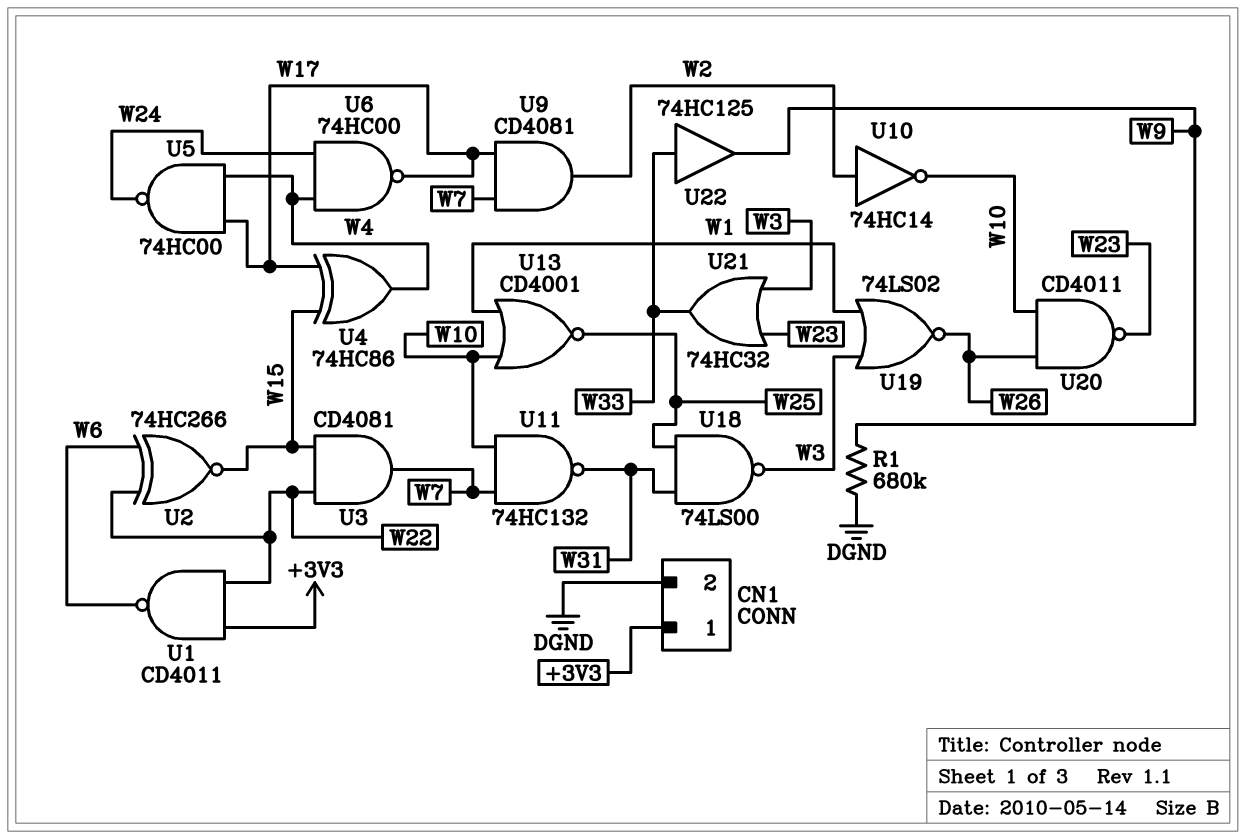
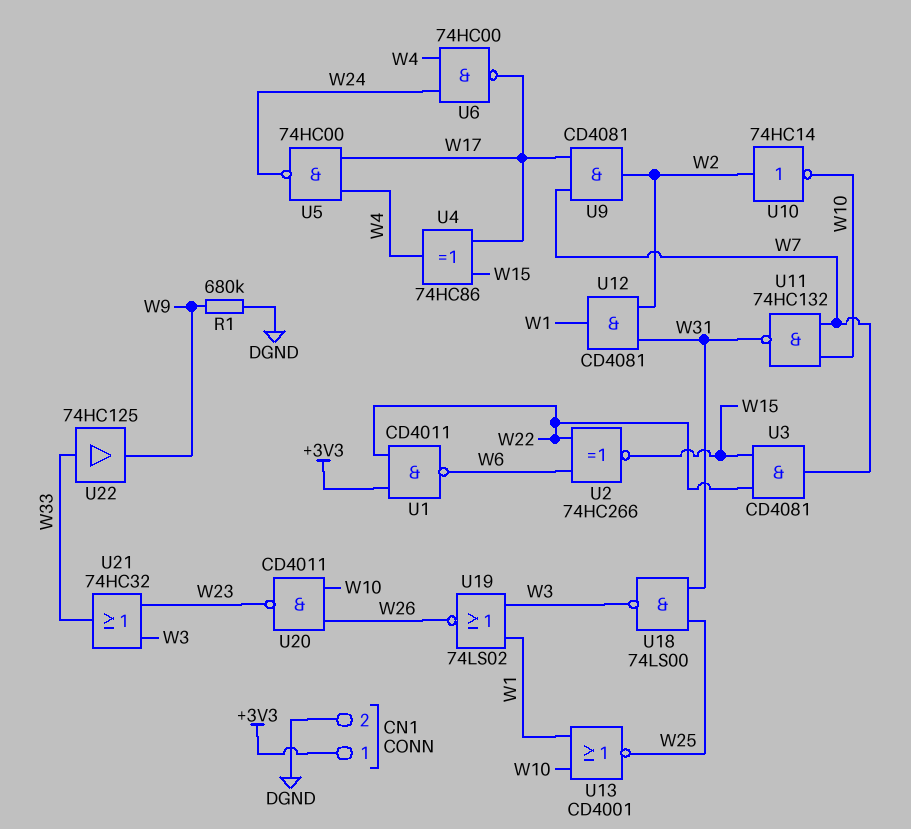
U12: none -> AND CD4081 (in W2, in W31, out W1)

